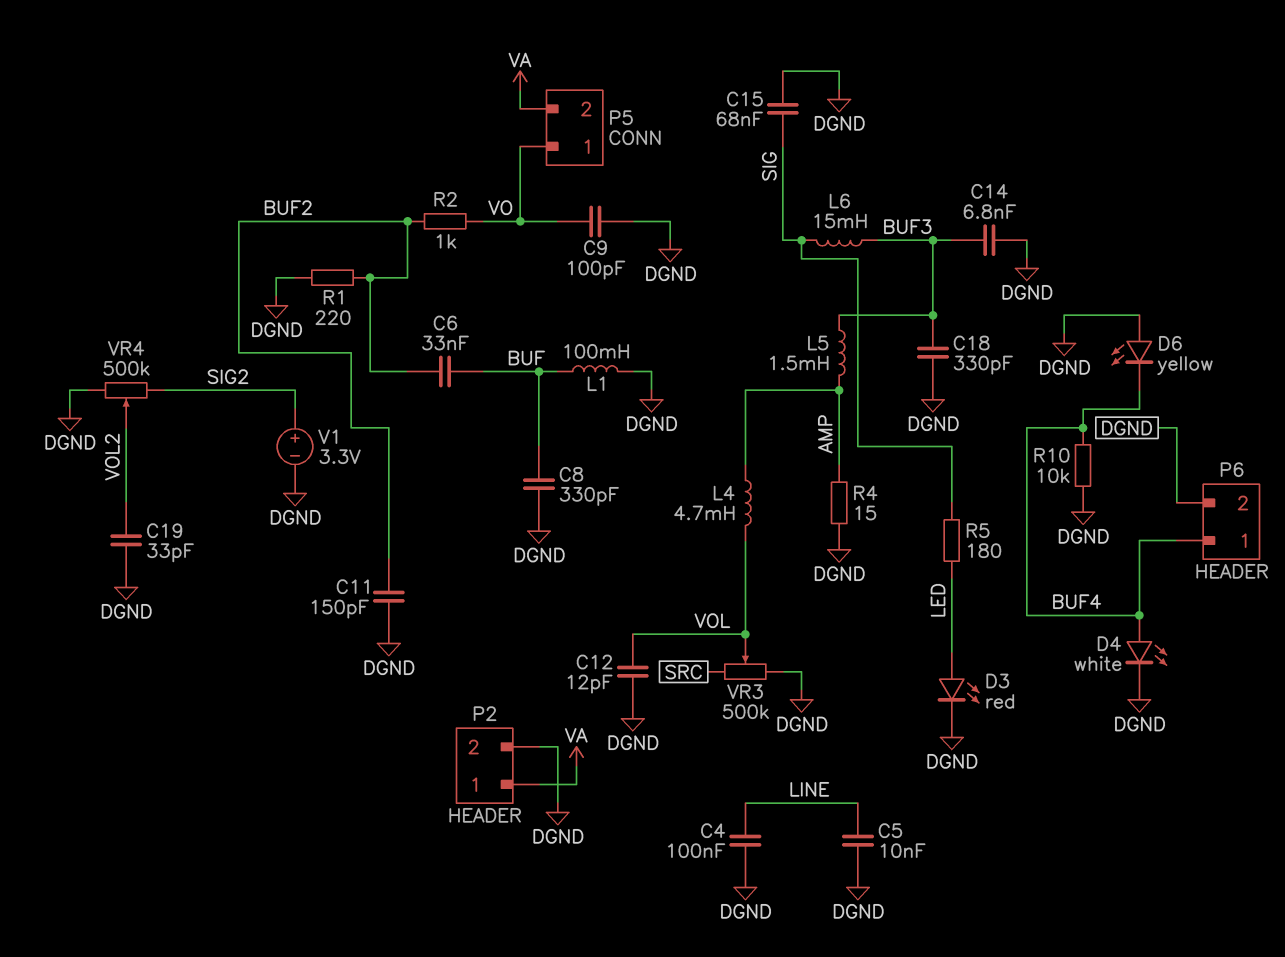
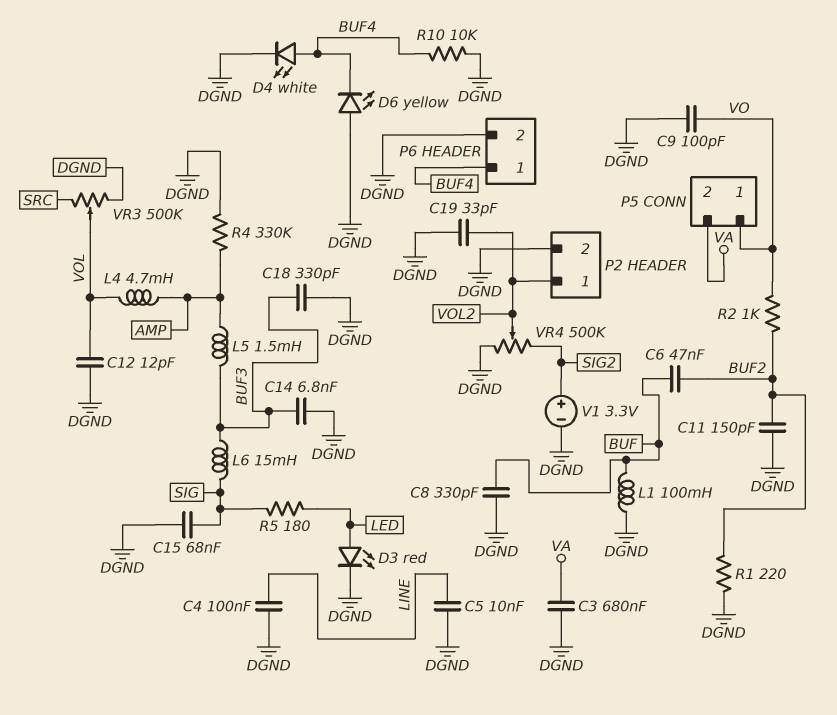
C3: none -> 680nF (DGND, VA)
C6: 33nF (BUF, BUF2) -> 47nF (BUF, BUF2)
P2 pin 1: VA -> VOL2
R4: 15 (AMP, DGND) -> 330k (AMP, DGND)

